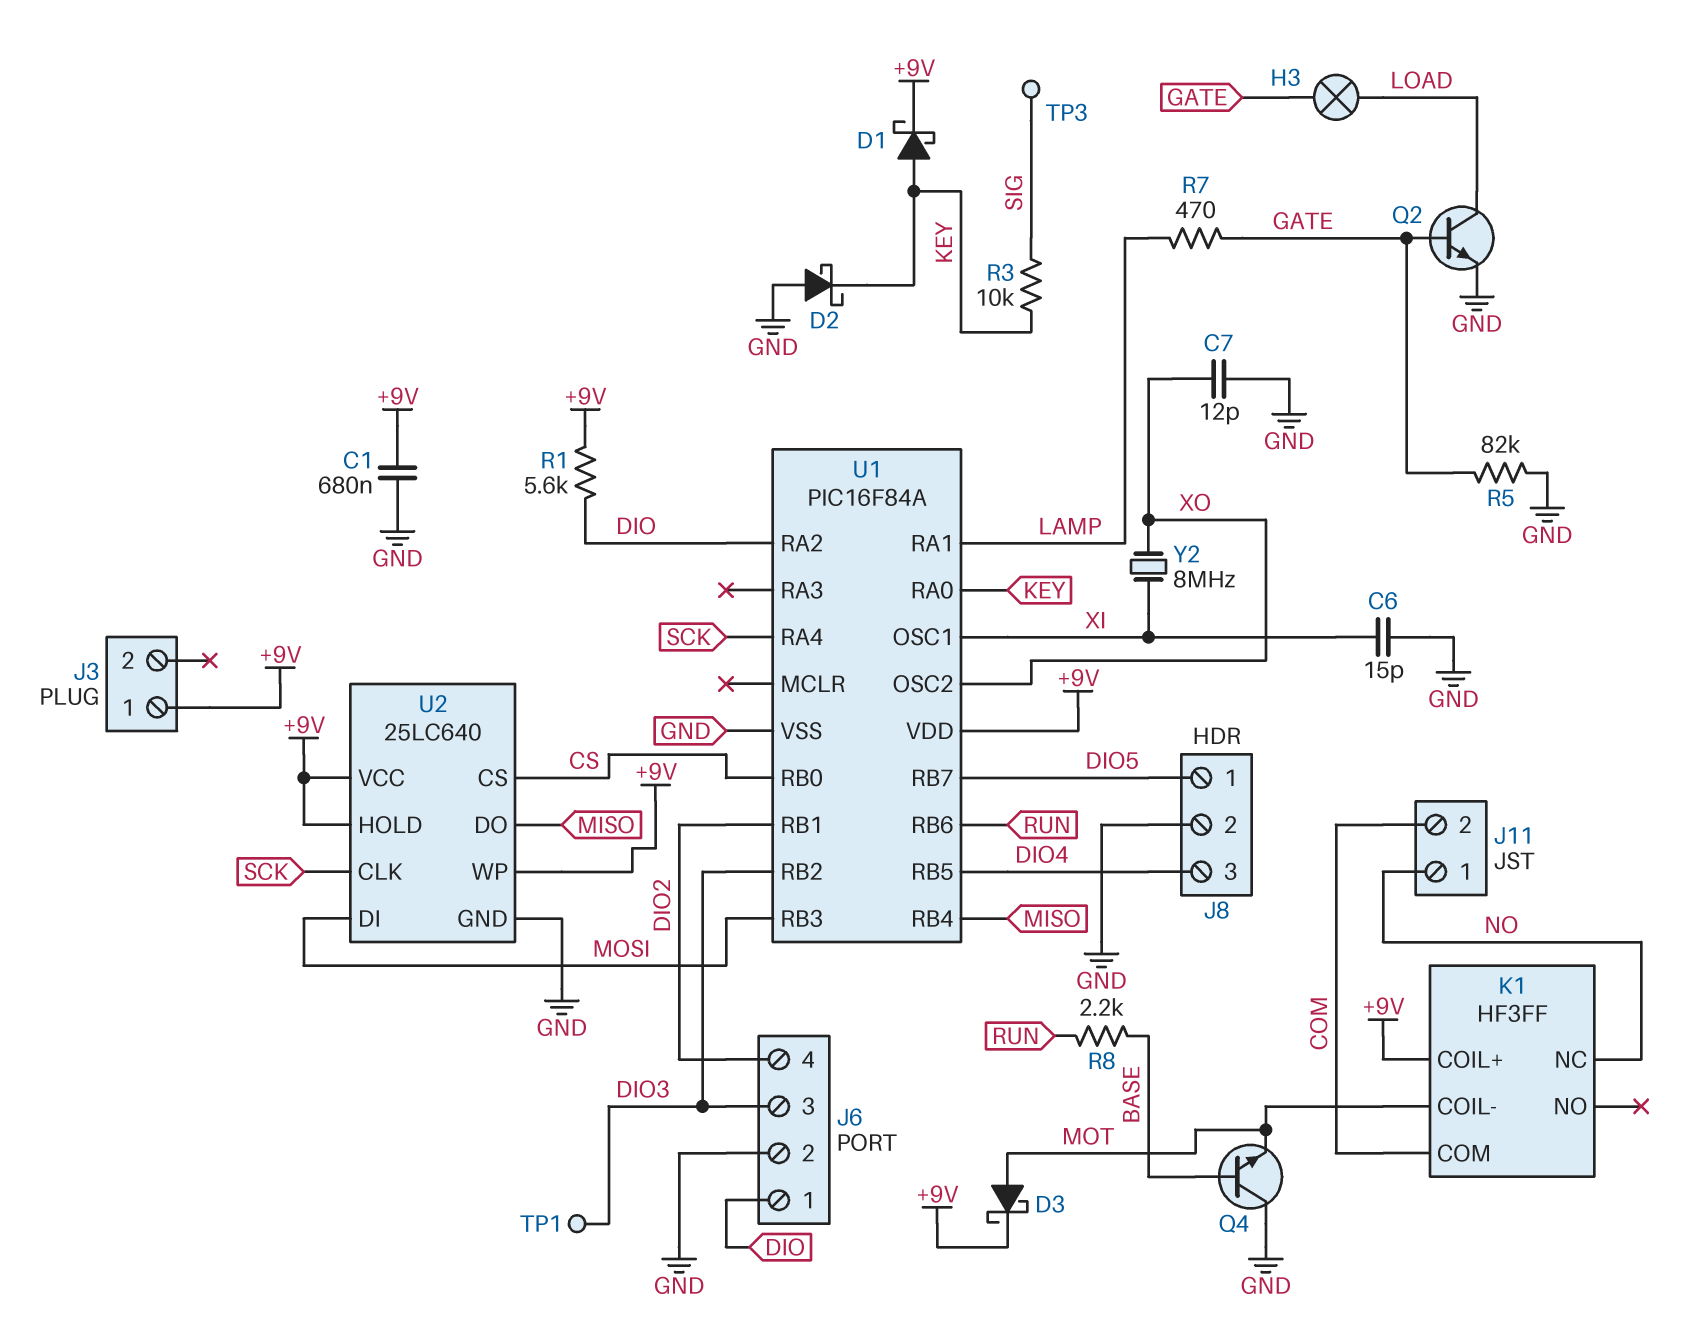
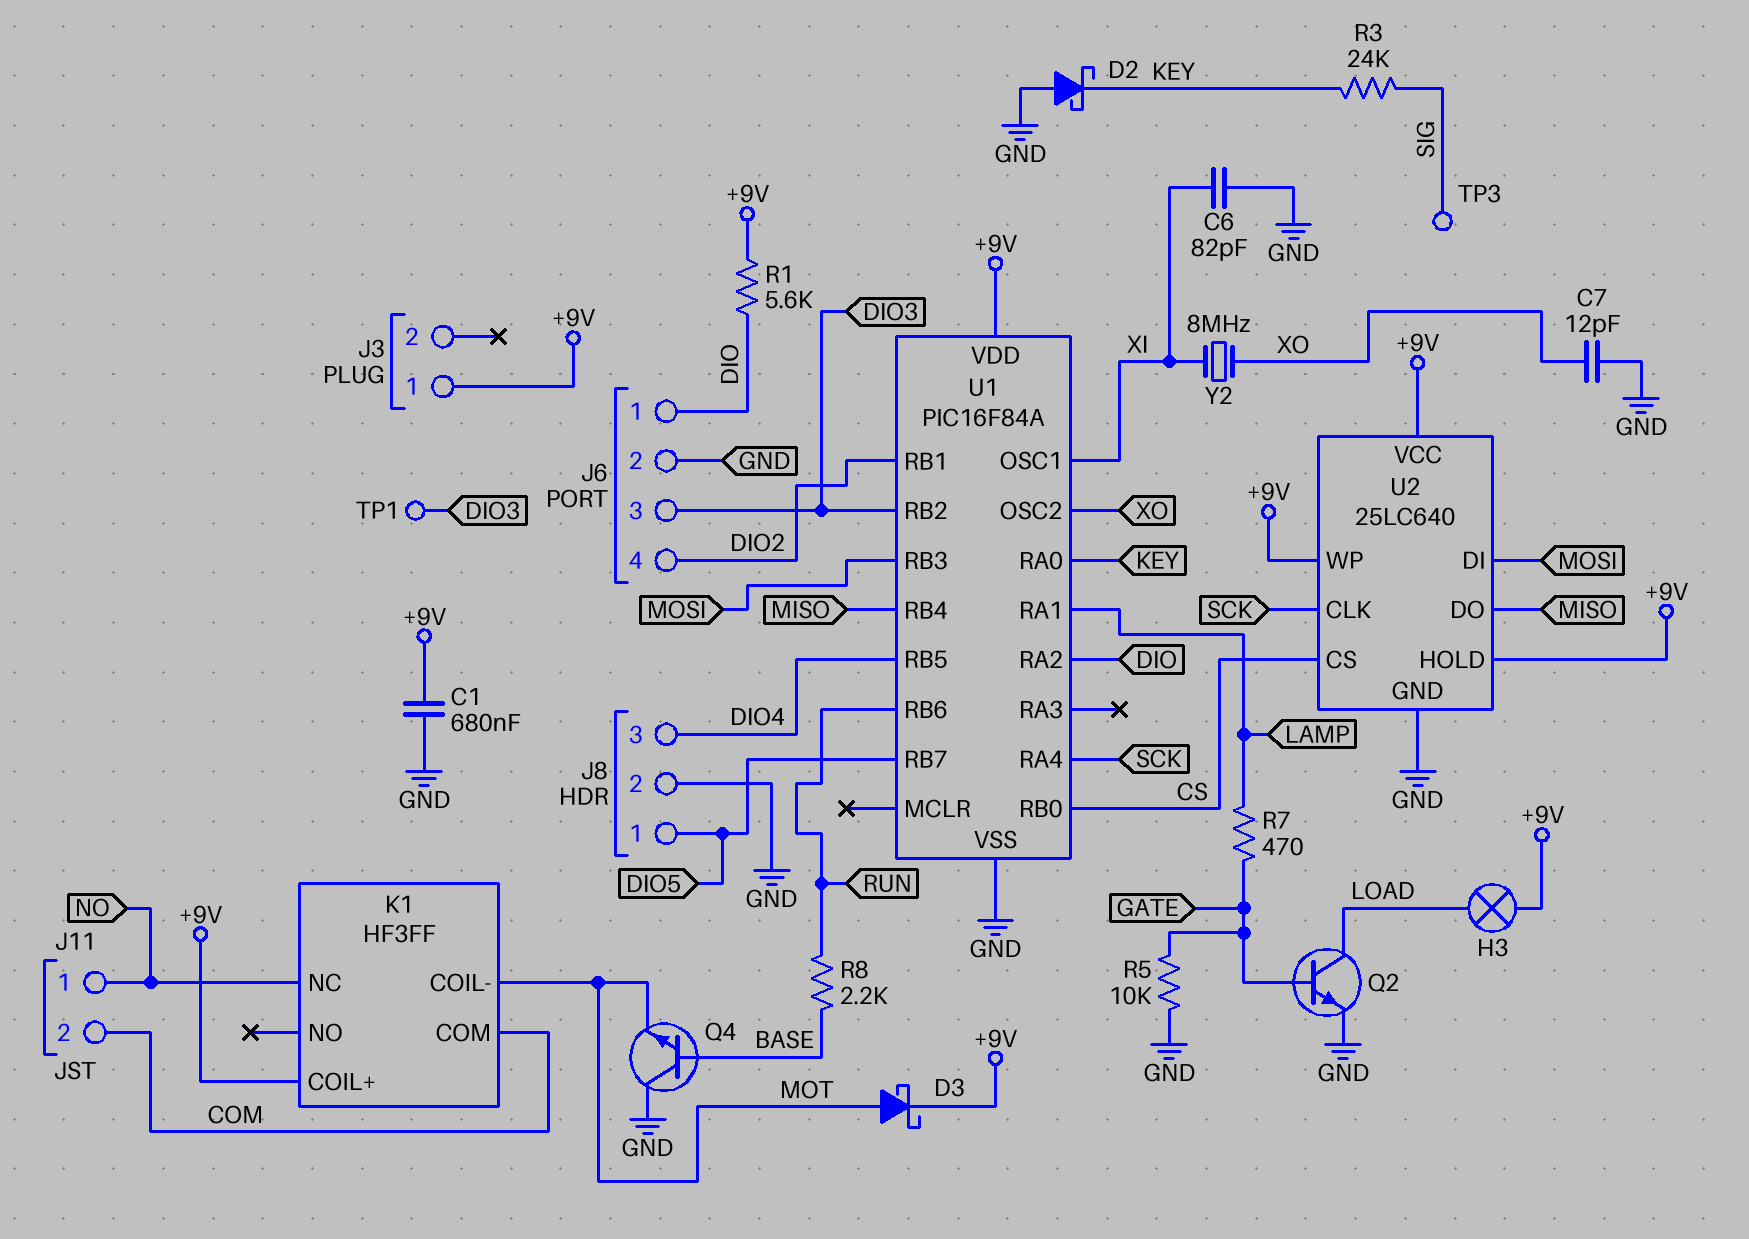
C6: 15pF (GND, XI) -> 82pF (GND, XI)
D1: schottky (A KEY, K +9V) -> none
H3: lamp (GATE, LOAD) -> lamp (+9V, LOAD)
R3: 10k (KEY, SIG) -> 24k (KEY, SIG)
R5: 82k (GATE, GND) -> 10k (GATE, GND)

